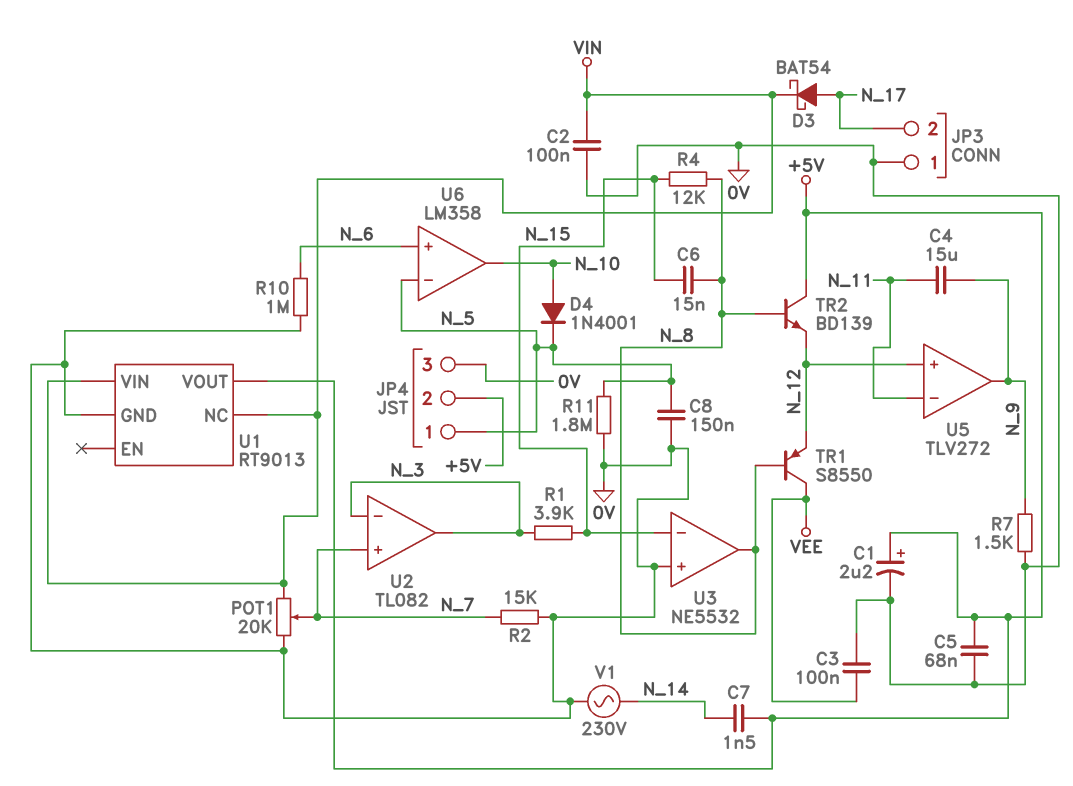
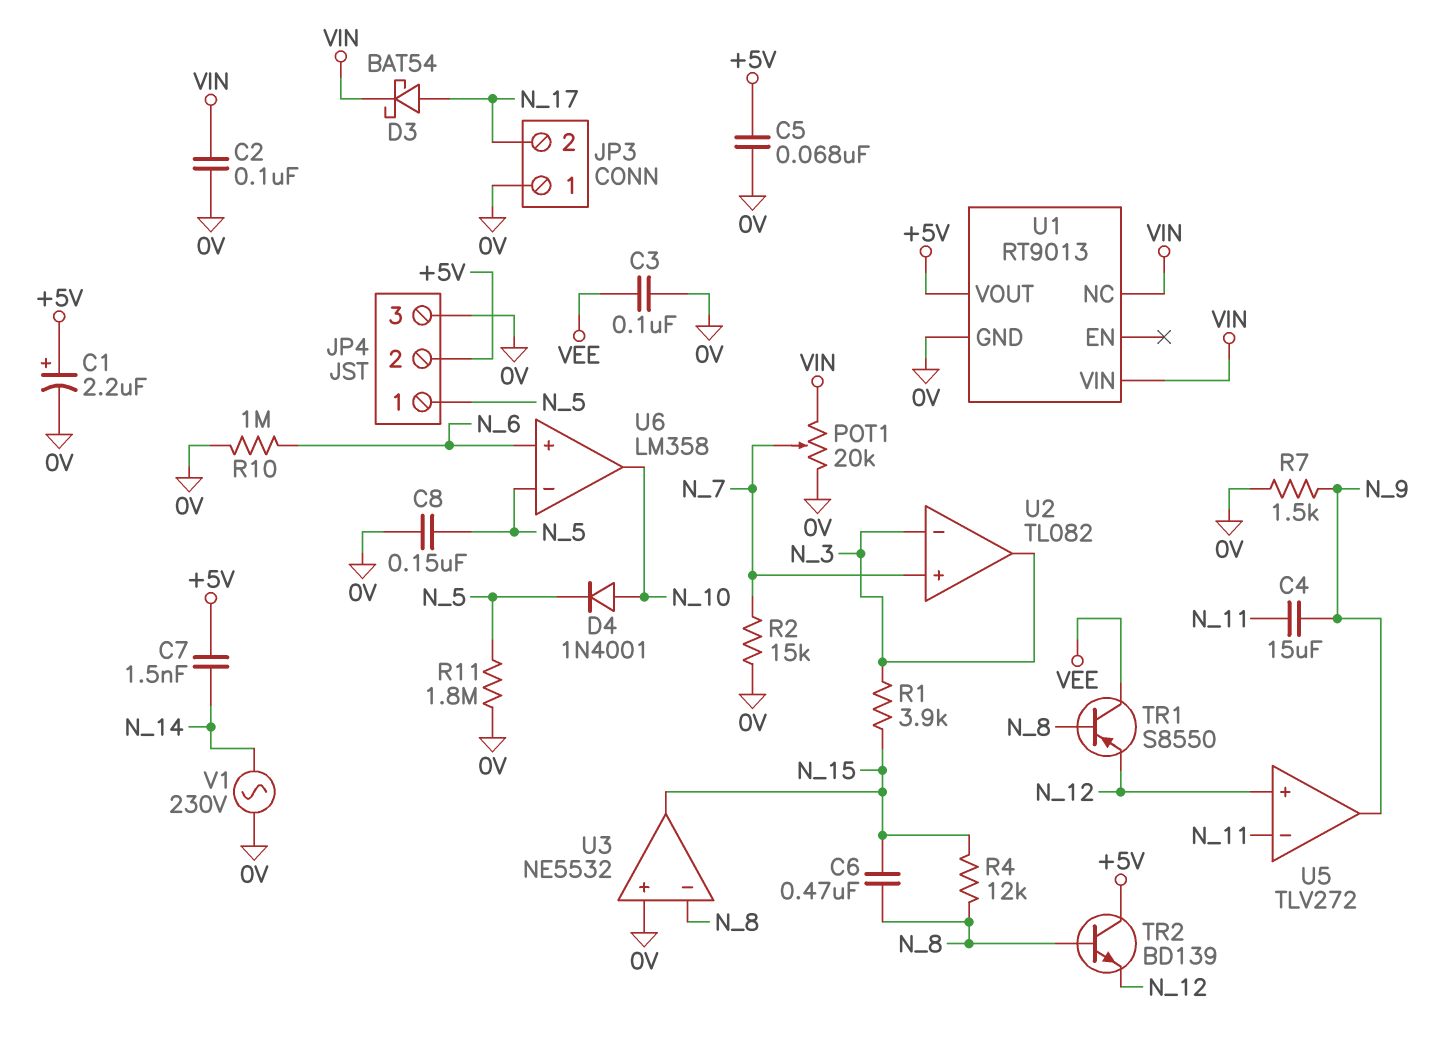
C6: 15nF (N_8, N_15) -> 470nF (N_8, N_15)
U3 pin in-: N_15 -> N_8
U3 pin out: N_8 -> N_15

